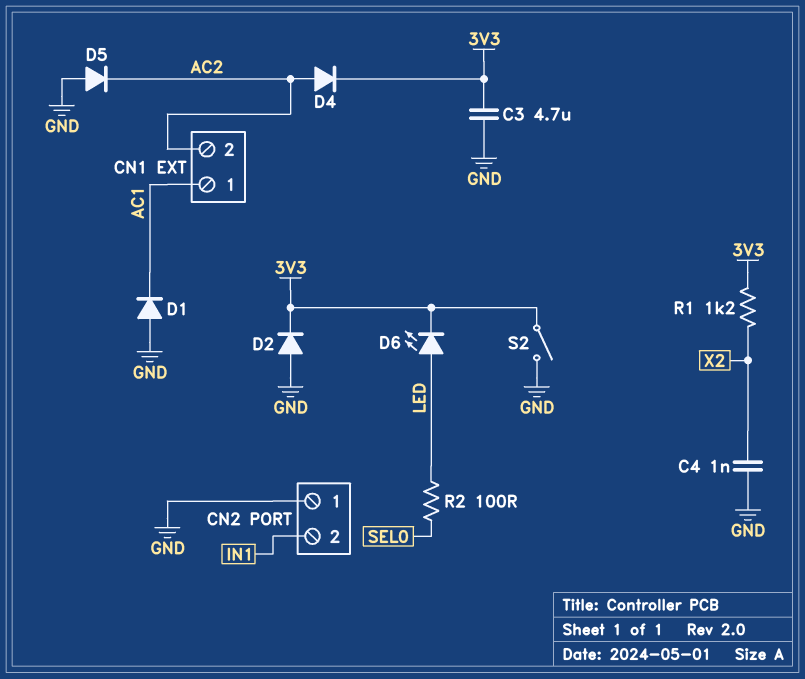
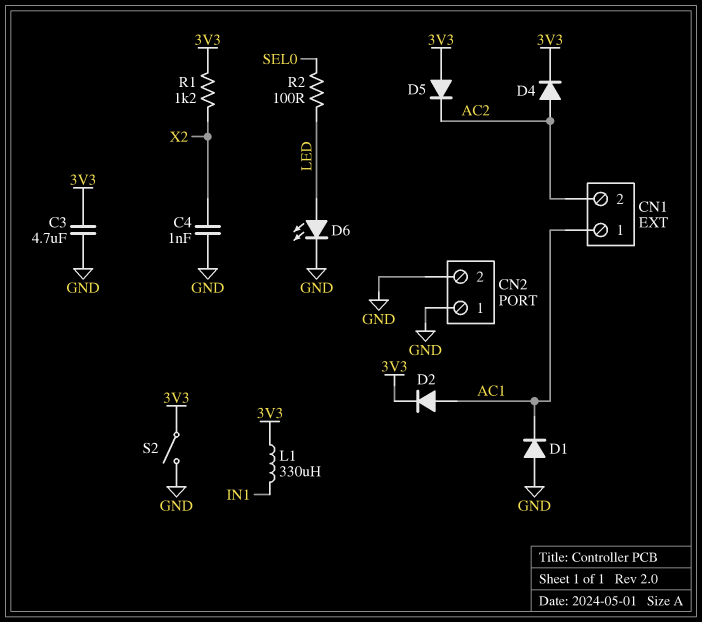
CN2 pin 2: IN1 -> GND
D2: diode (A GND, K 3V3) -> diode (A AC1, K 3V3)
D5: diode (A GND, K AC2) -> diode (A 3V3, K AC2)
D6: LED (A LED, K 3V3) -> LED (A LED, K GND)
L1: none -> 330uH (3V3, IN1)

